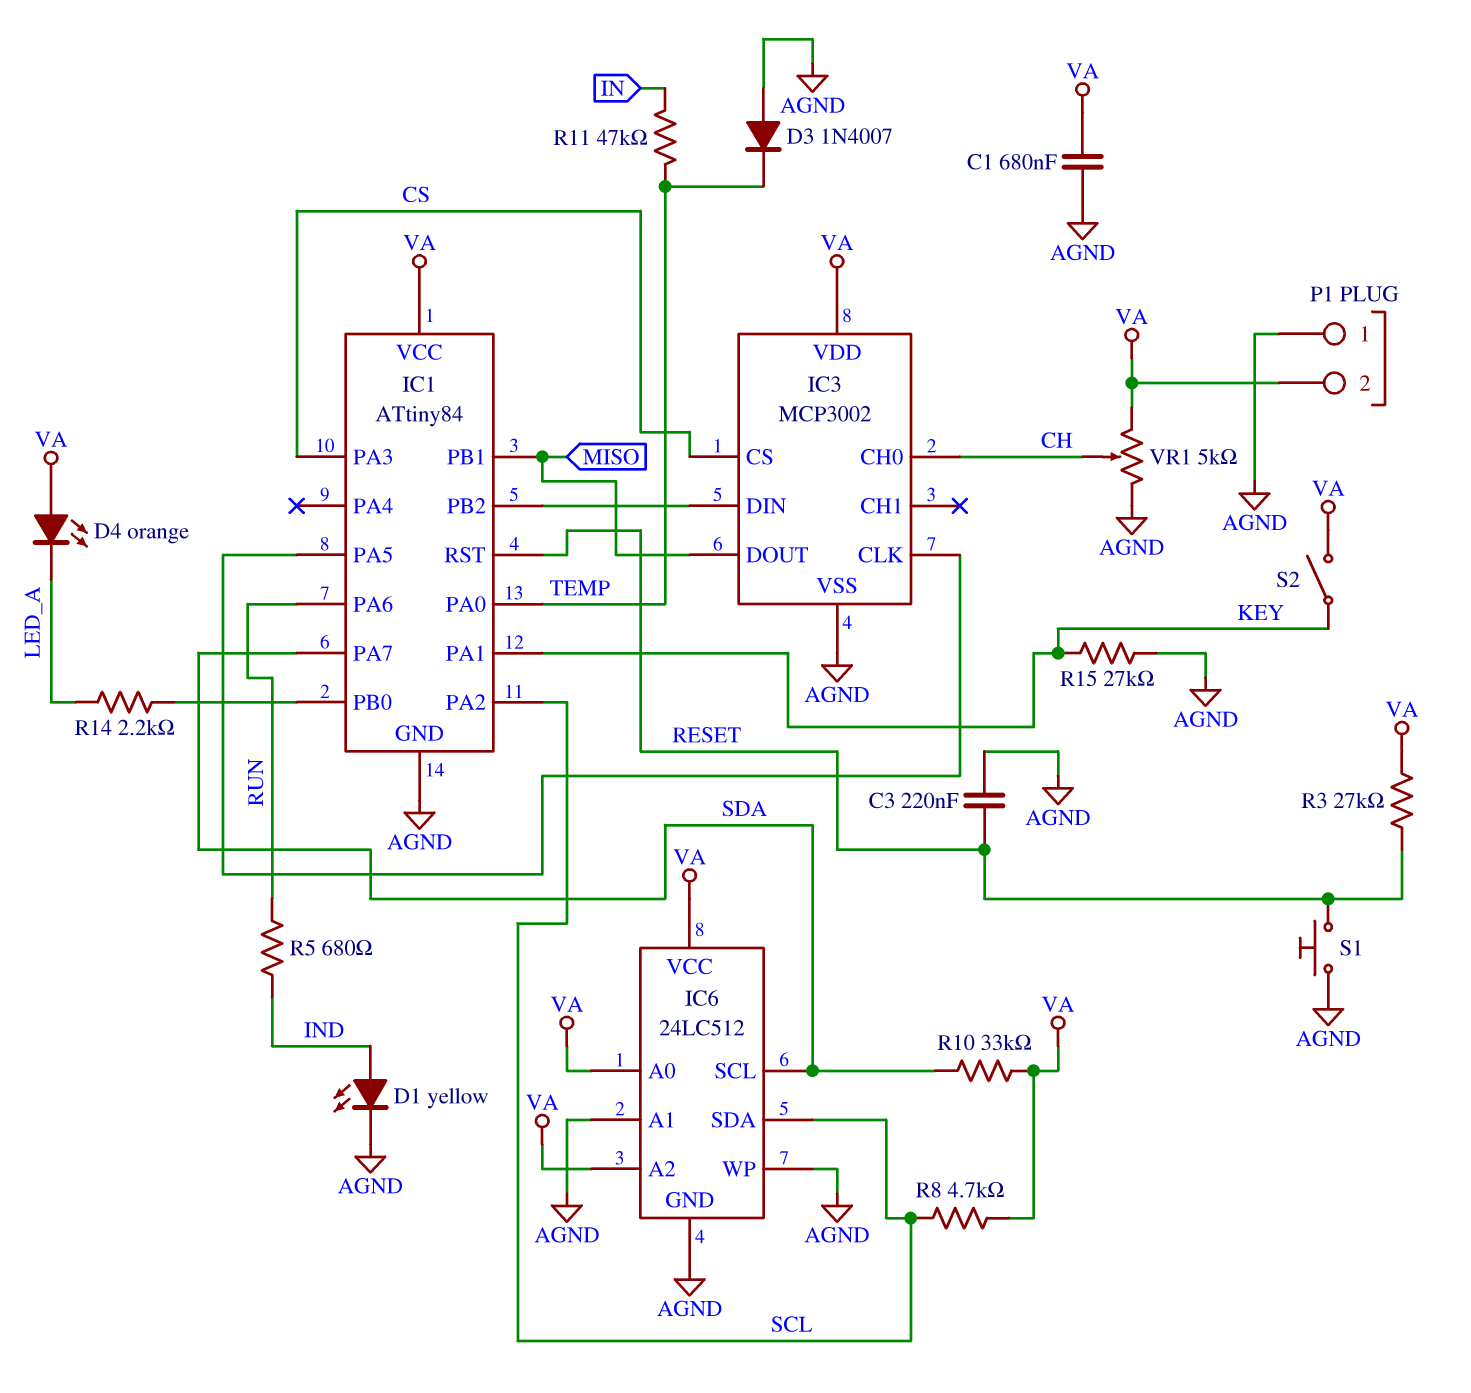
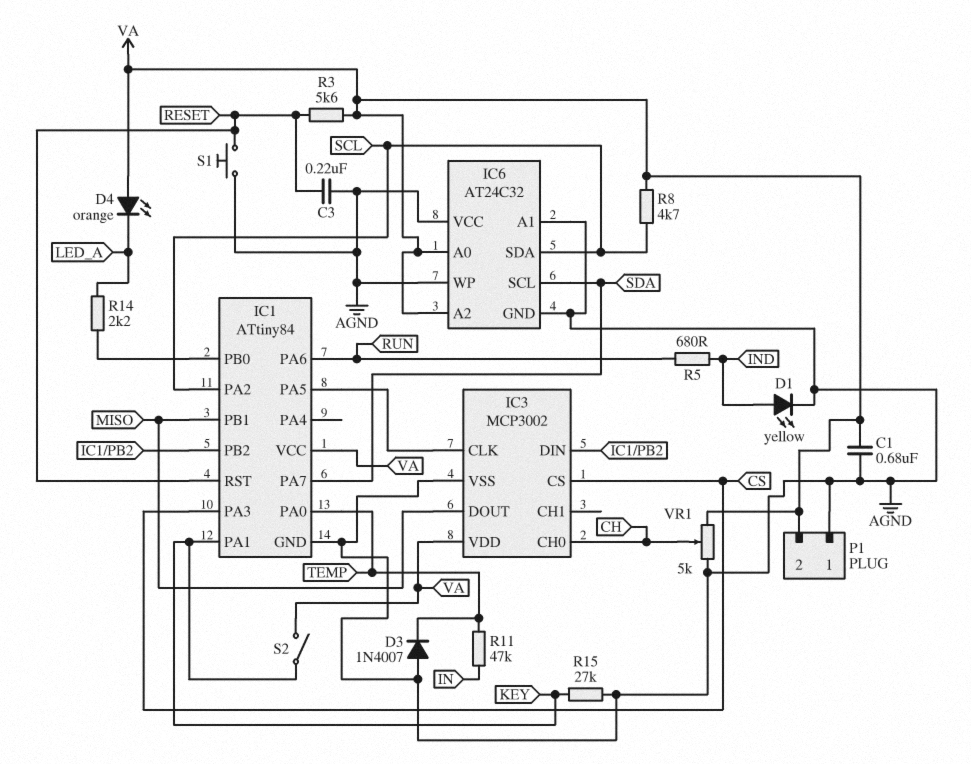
IC6: 24LC512 -> AT24C32
IC6 pin VCC: VA -> AGND
R3: 27k (RESET, VA) -> 5.6k (RESET, VA)
R10: 33k (SDA, VA) -> none

